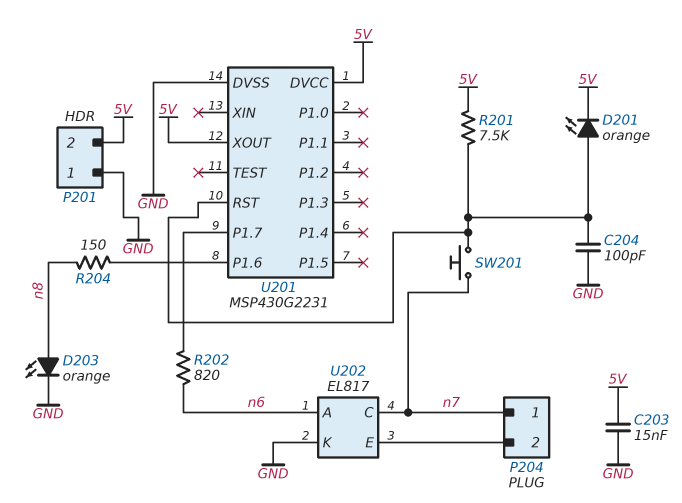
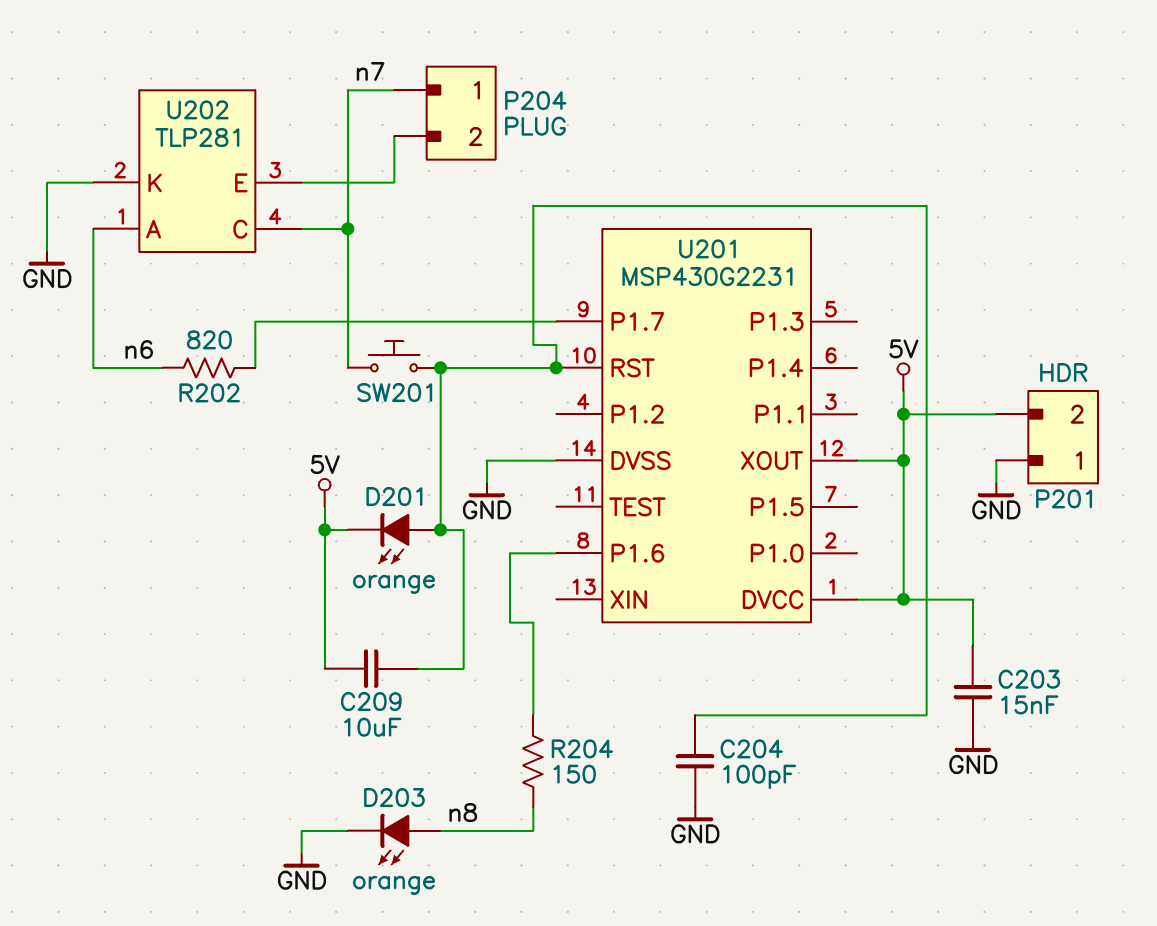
C209: none -> 10uF (5V, U201/RST)
R201: 7.5k (5V, U201/RST) -> none
U202: EL817 -> TLP281

